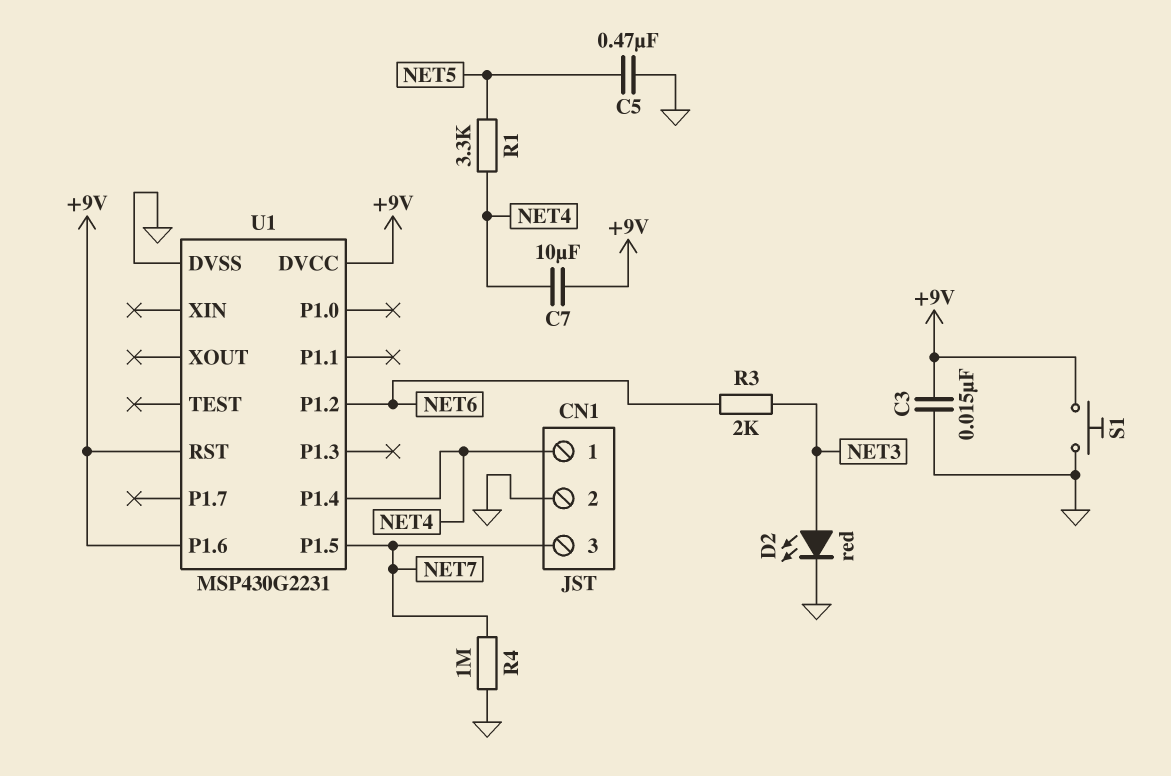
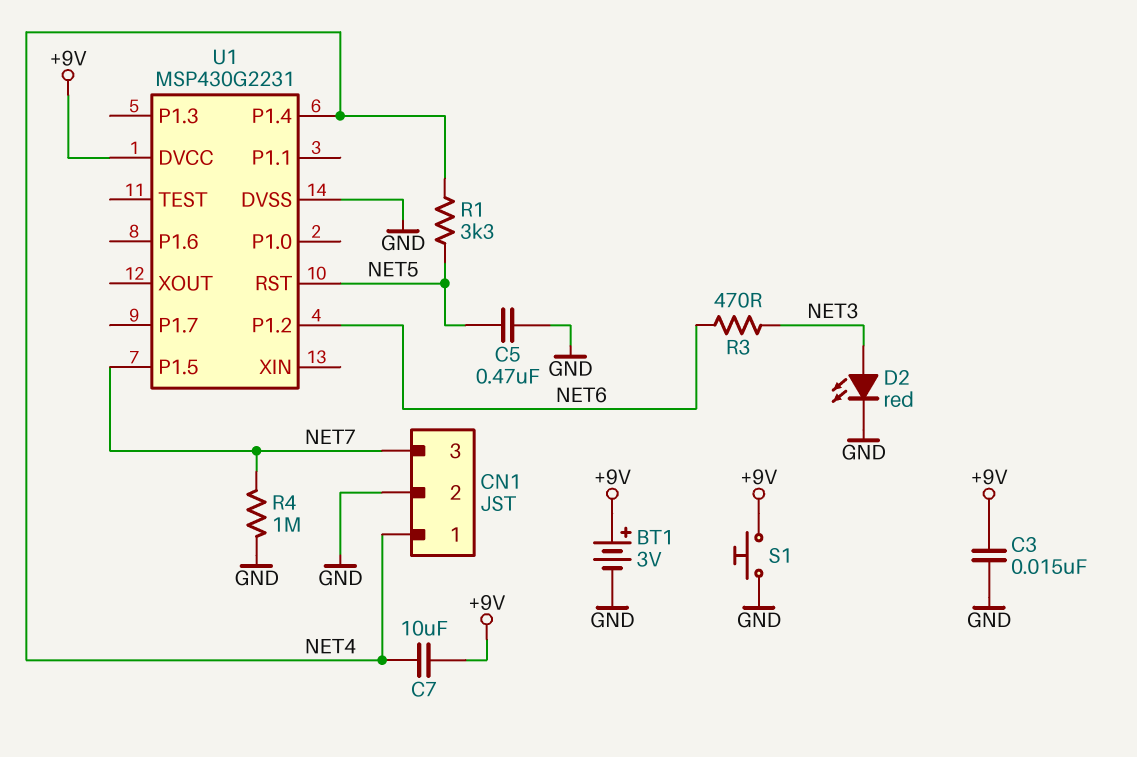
BT1: none -> 3V (plus +9V, minus GND)
R3: 2k (NET3, NET6) -> 470 (NET3, NET6)
U1 pin P1.6: +9V -> none
U1 pin RST: +9V -> NET5

